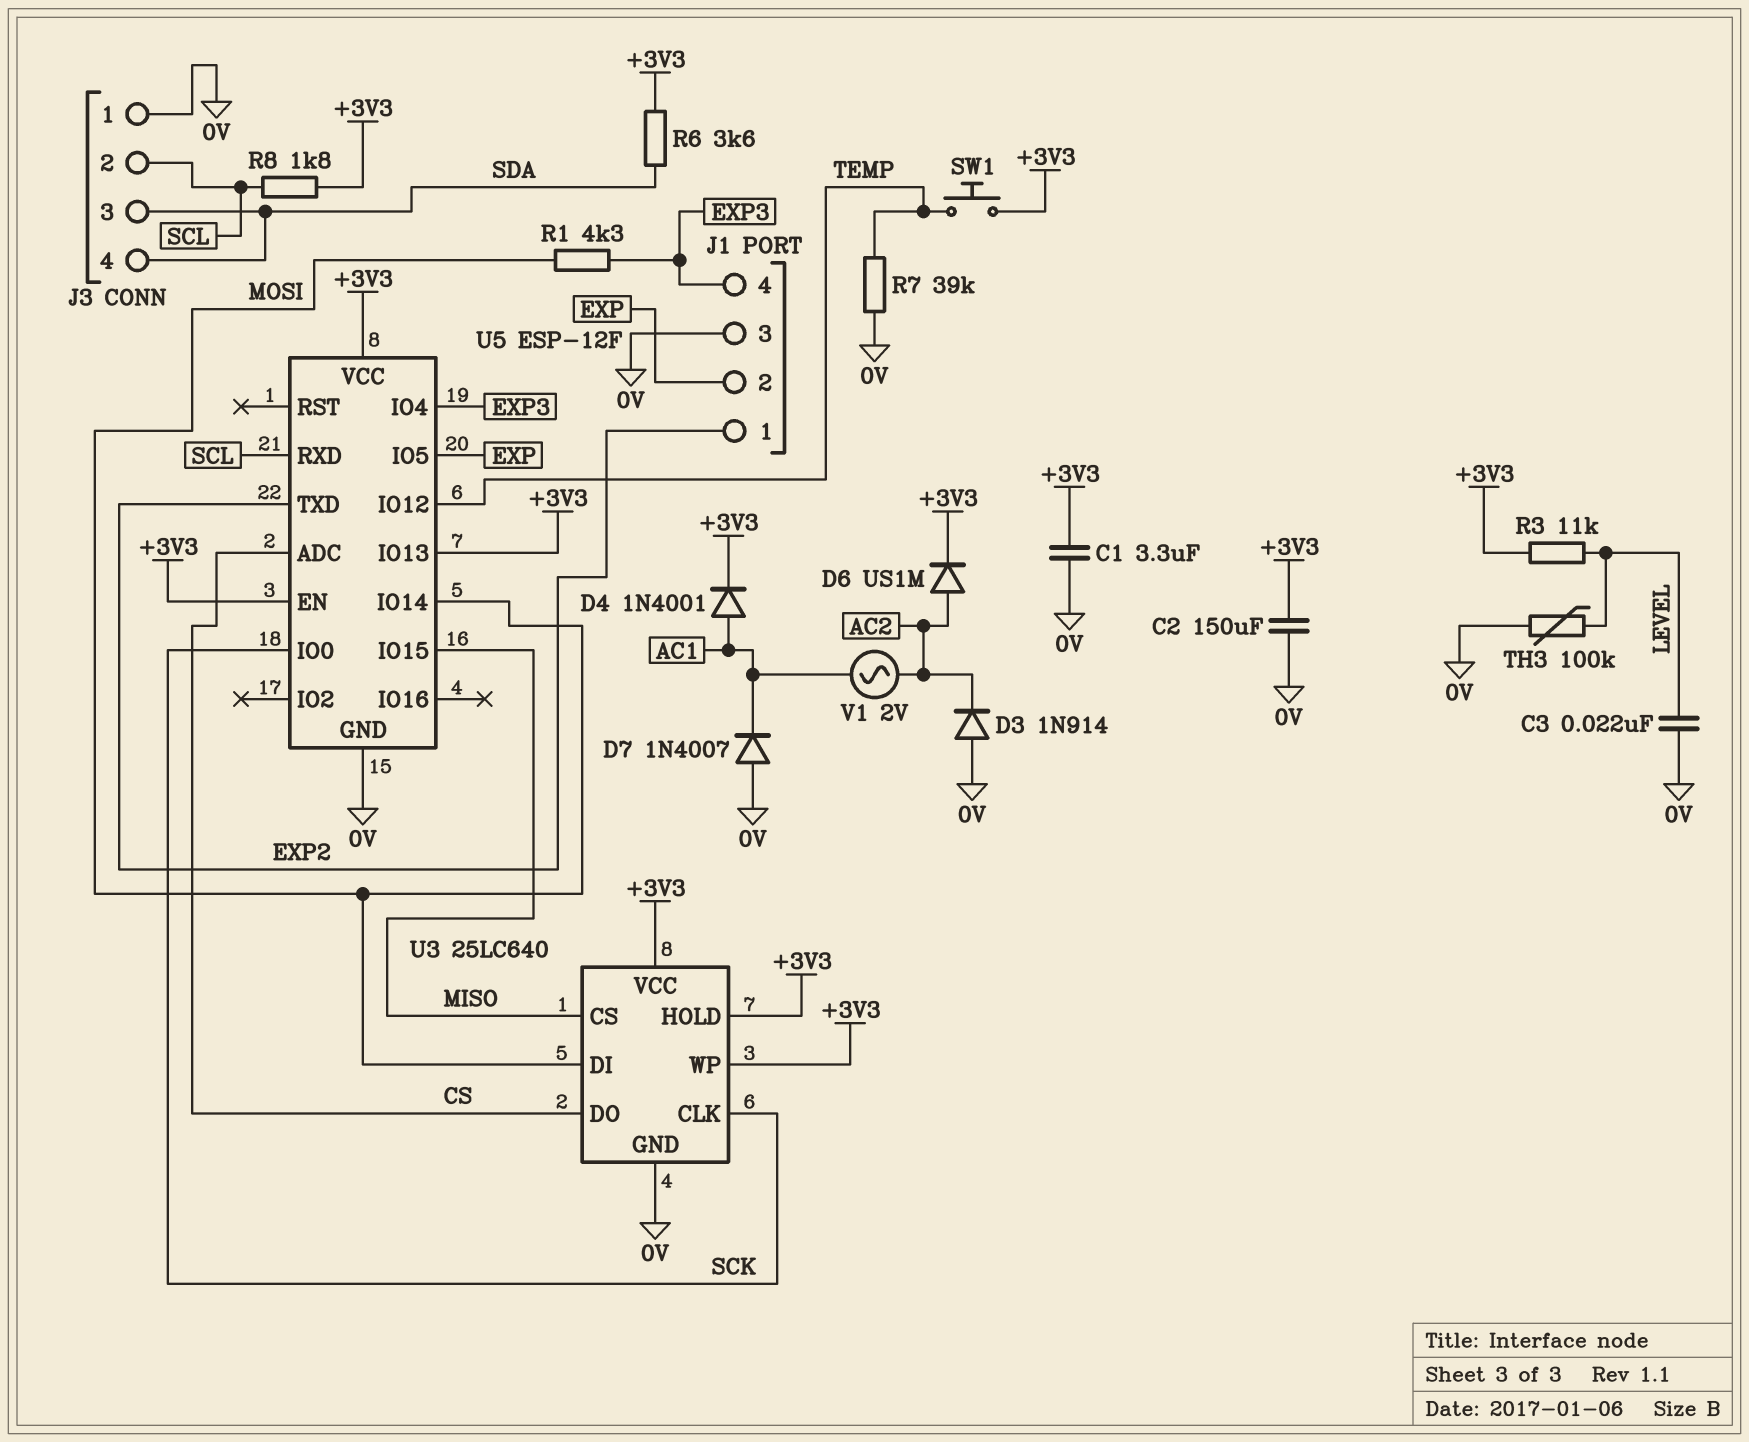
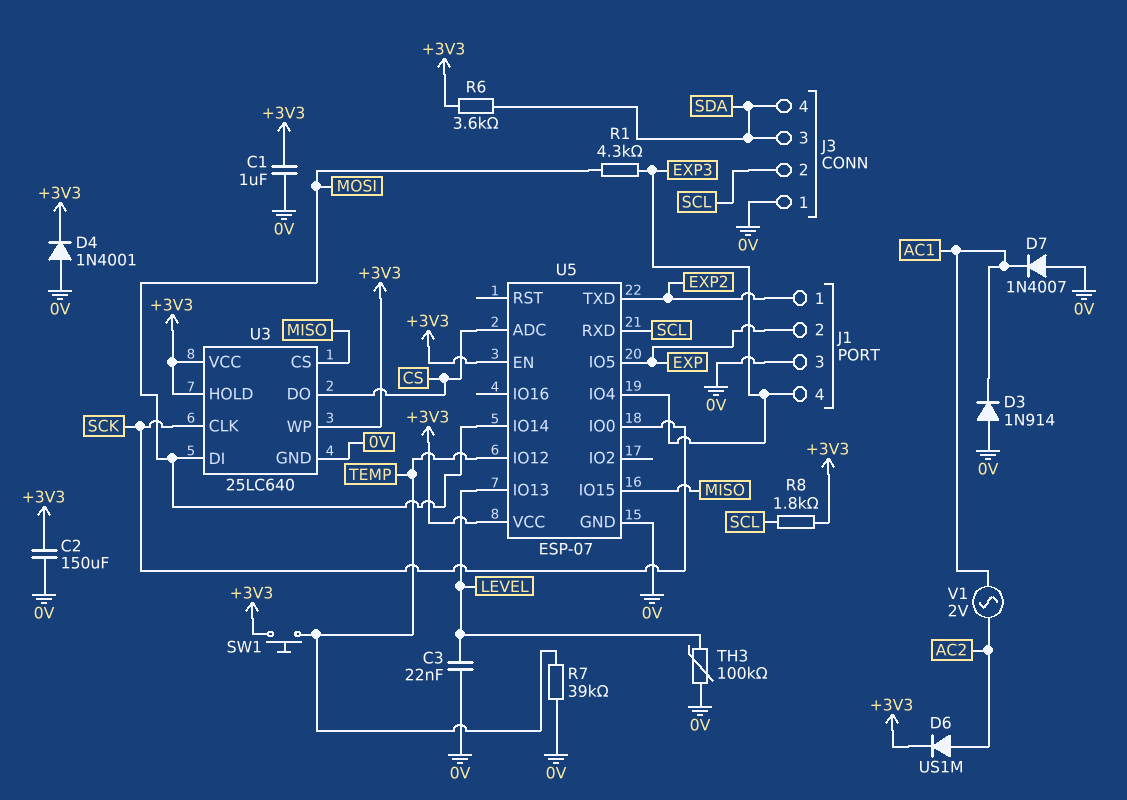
C1: 3.3uF (+3V3, 0V) -> 1uF (+3V3, 0V)
D3: diode 1N914 (A 0V, K AC2) -> diode 1N914 (A 0V, K AC1)
D4: diode 1N4001 (A AC1, K +3V3) -> diode 1N4001 (A 0V, K +3V3)
R3: 11k (+3V3, LEVEL) -> none
U5: ESP-12F -> ESP-07
U5 pin IO13: +3V3 -> LEVEL

